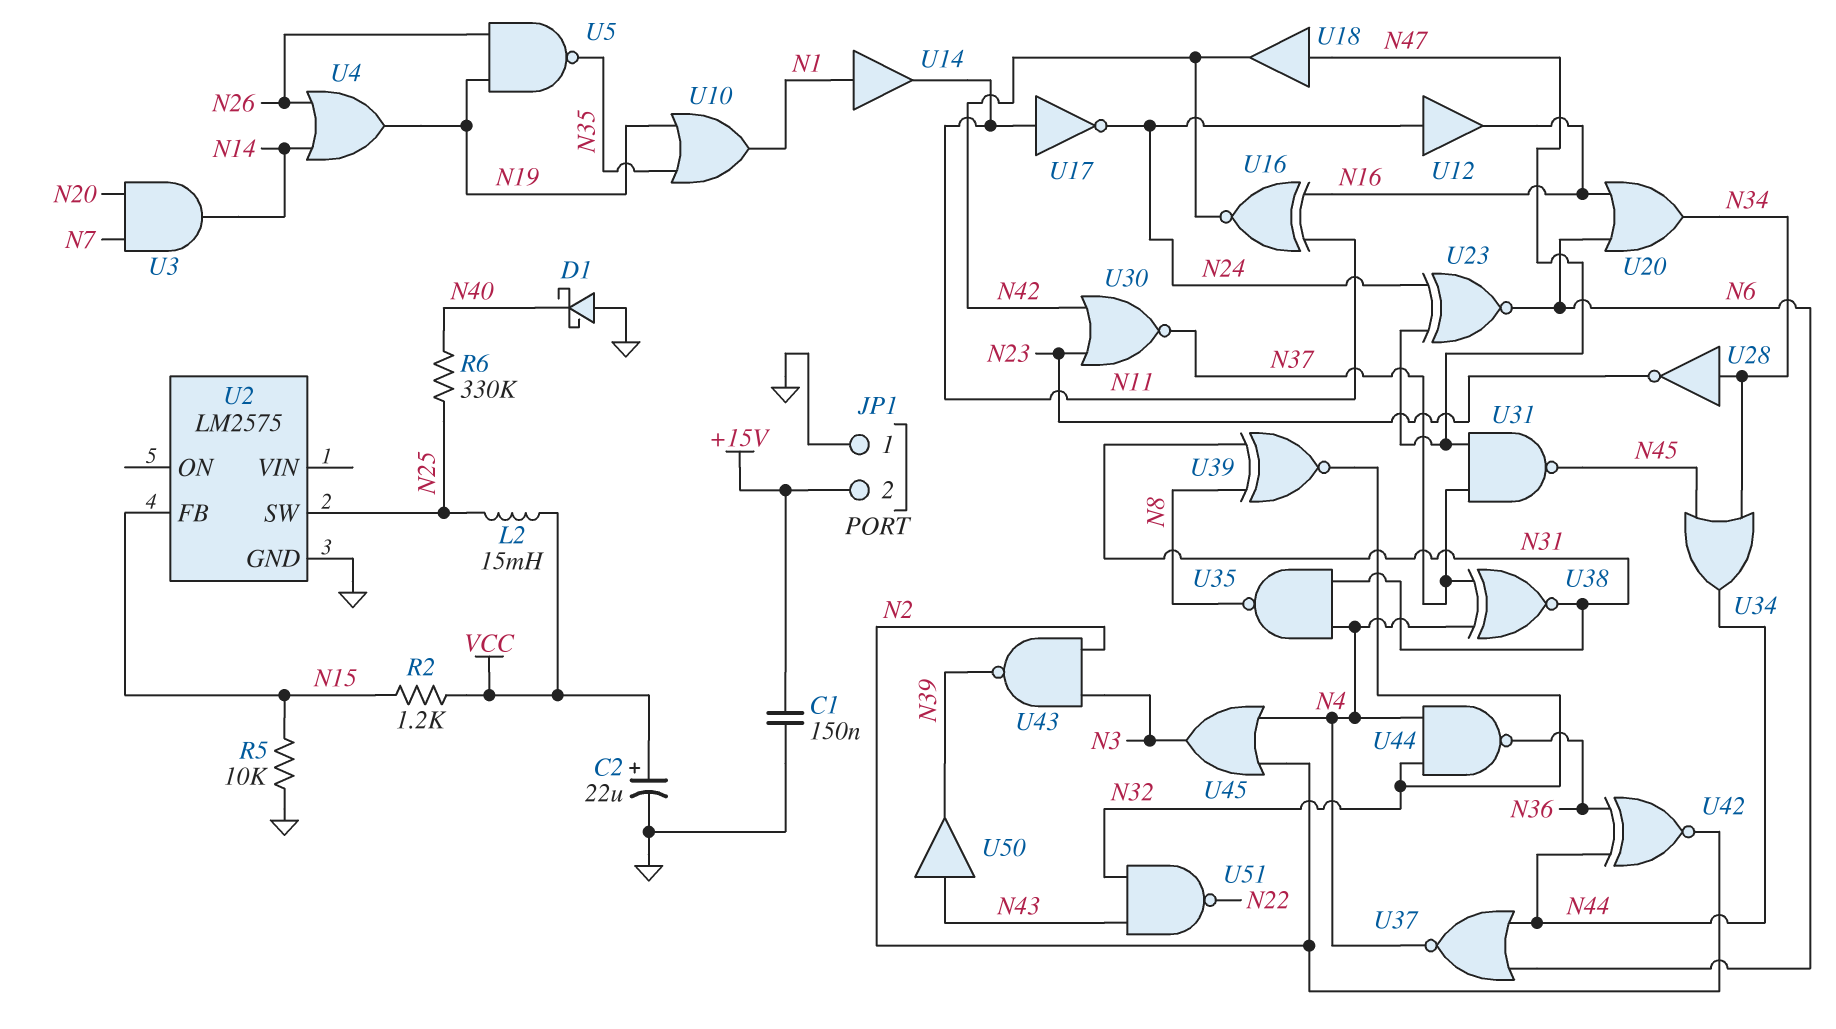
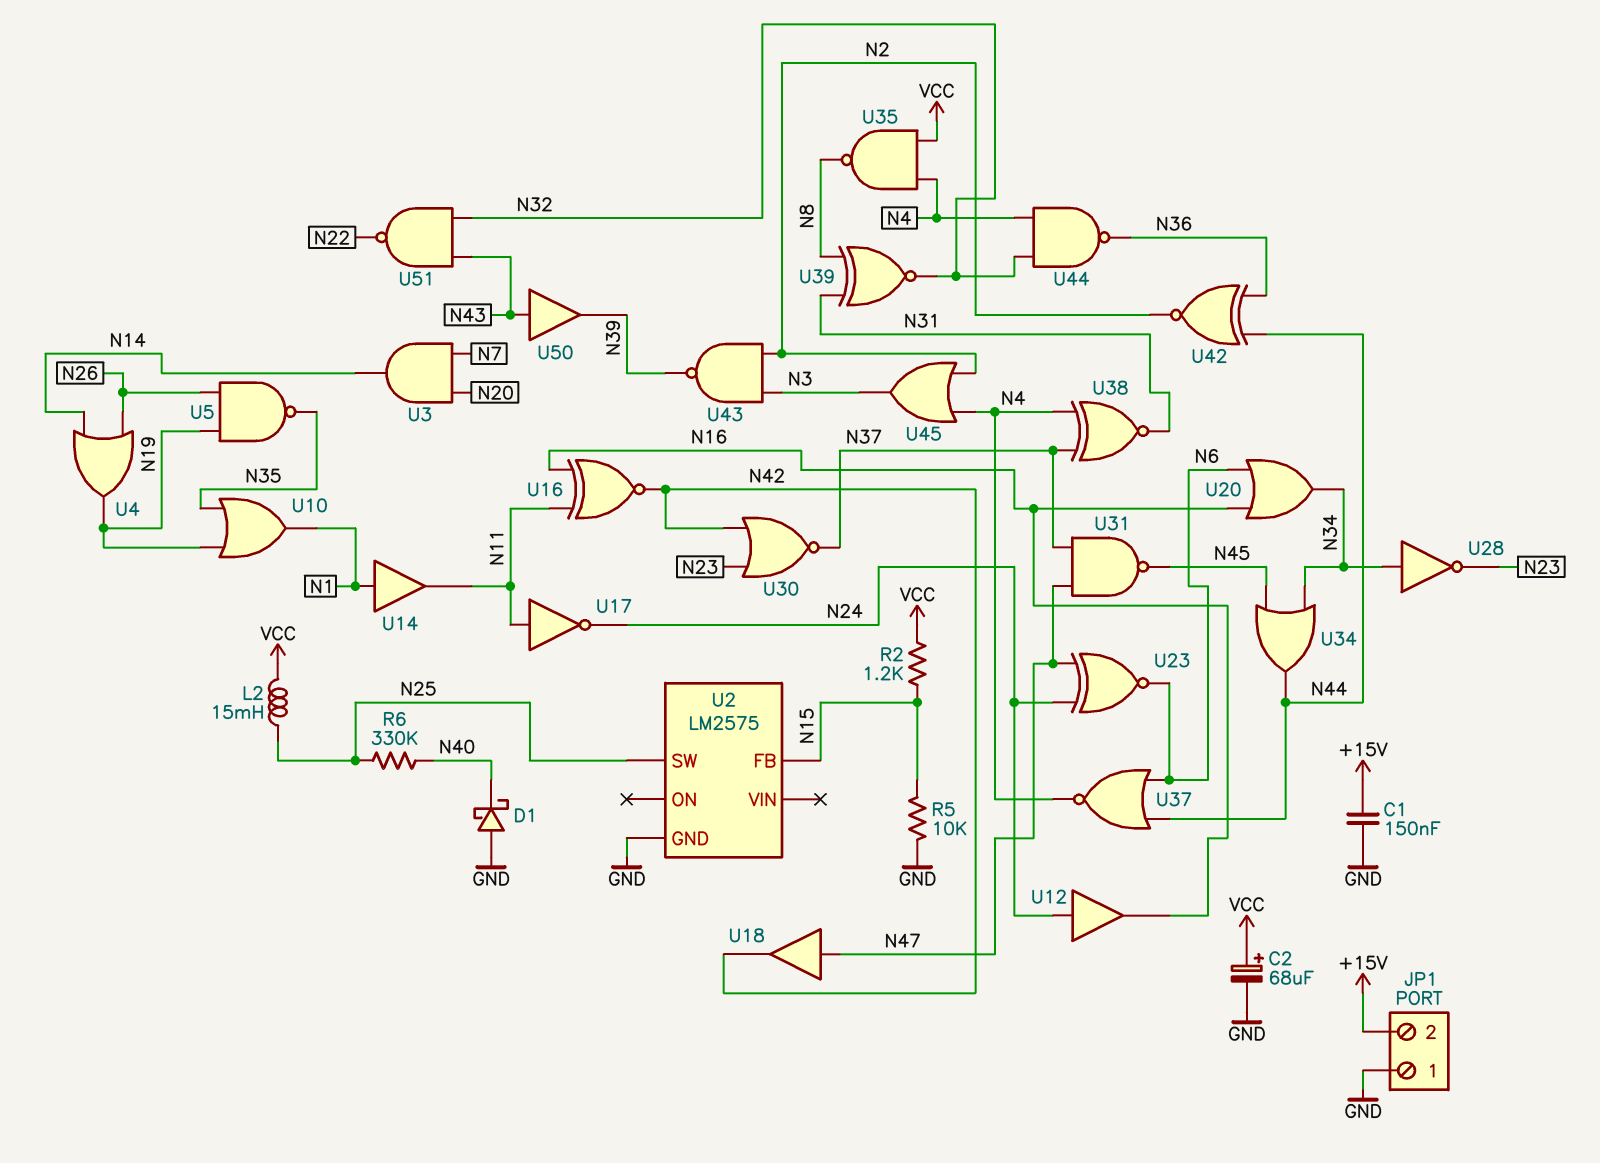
C2: 22uF (plus VCC, minus GND) -> 68uF (plus VCC, minus GND)
U35: NAND (in N4, in N31, out N8) -> NAND (in N4, in VCC, out N8)

